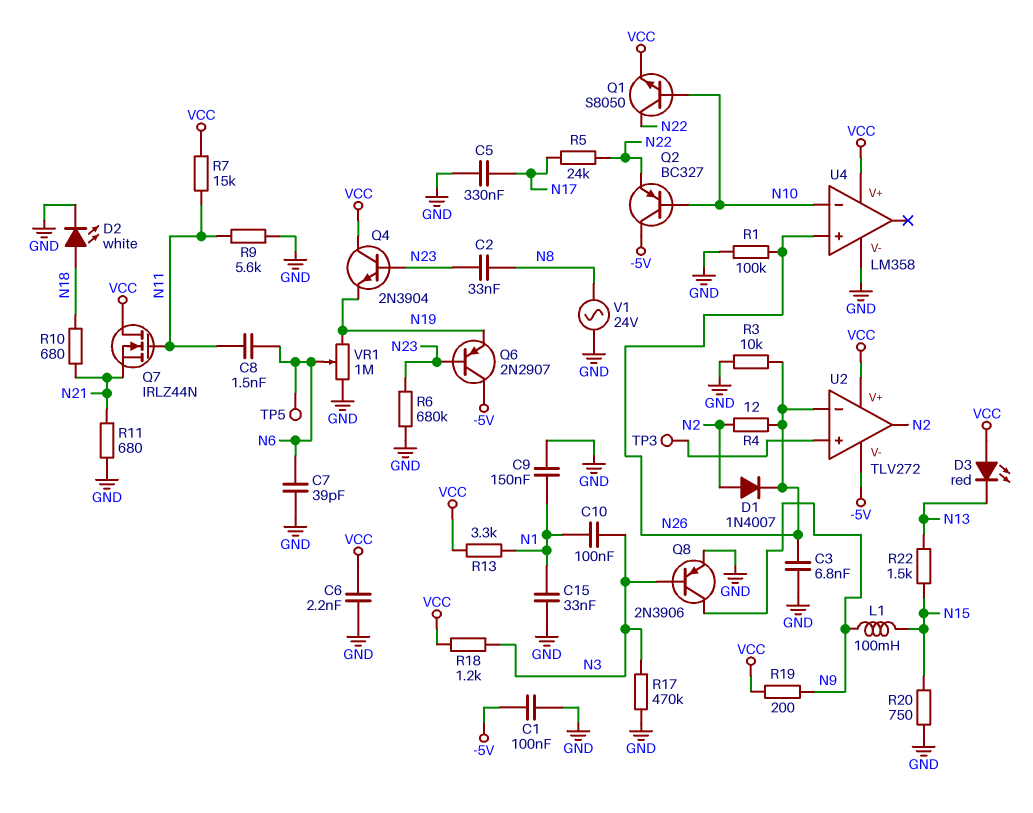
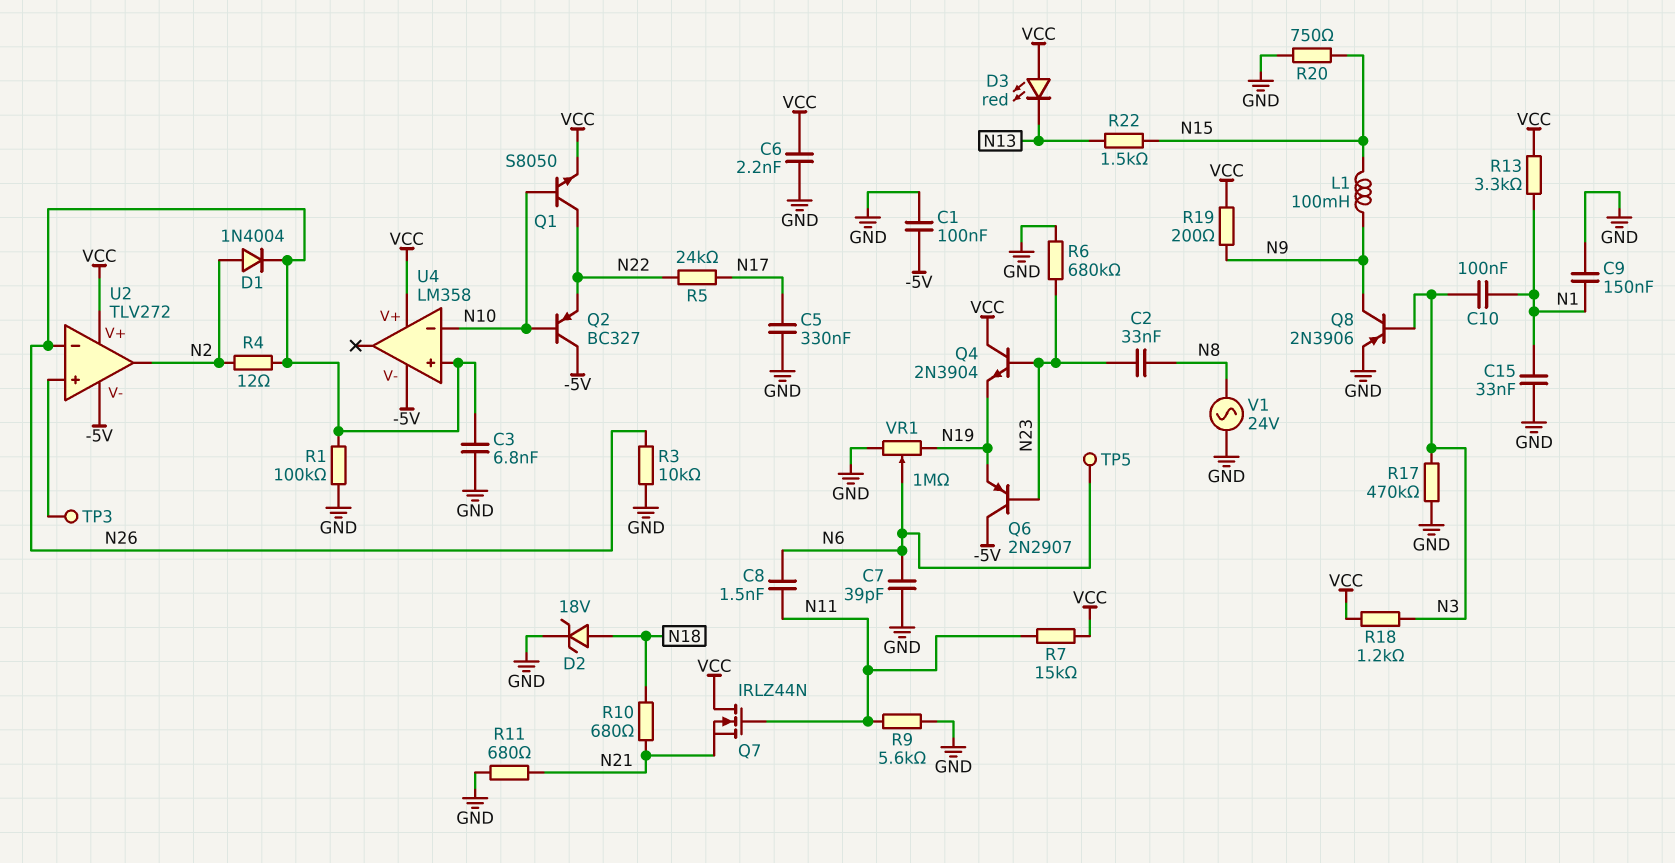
D1: diode 1N4007 (A N2, K N26) -> diode 1N4004 (A N2, K N26)
D2: LED white (A N18, K GND) -> zener 18V (A N18, K GND)
U4 pin V-: GND -> -5V

